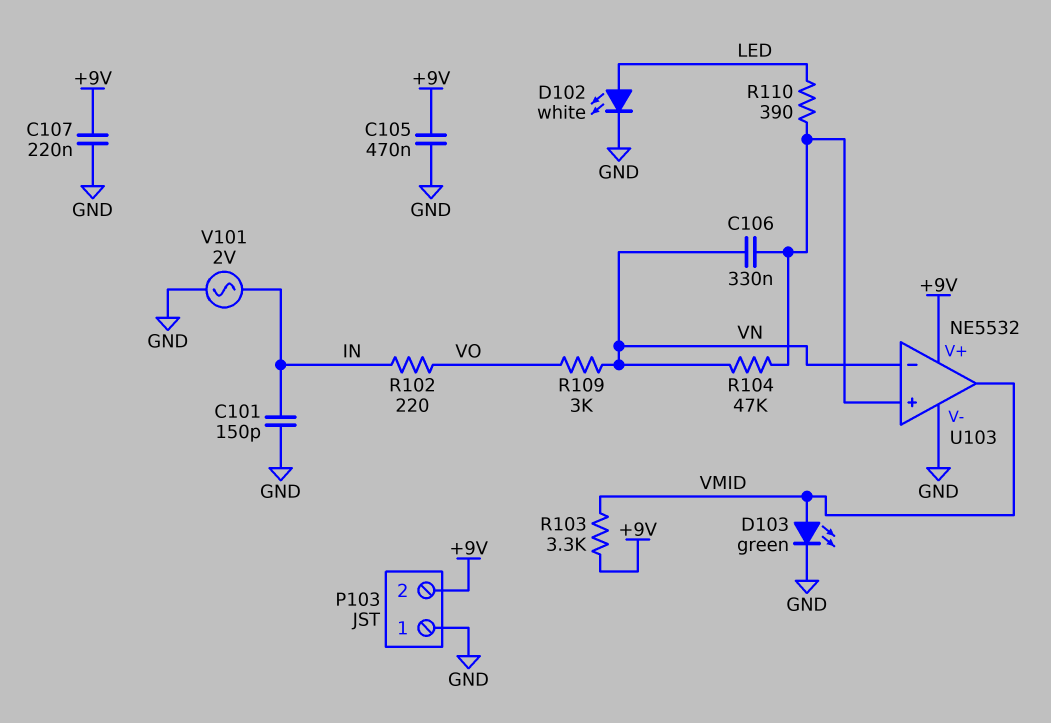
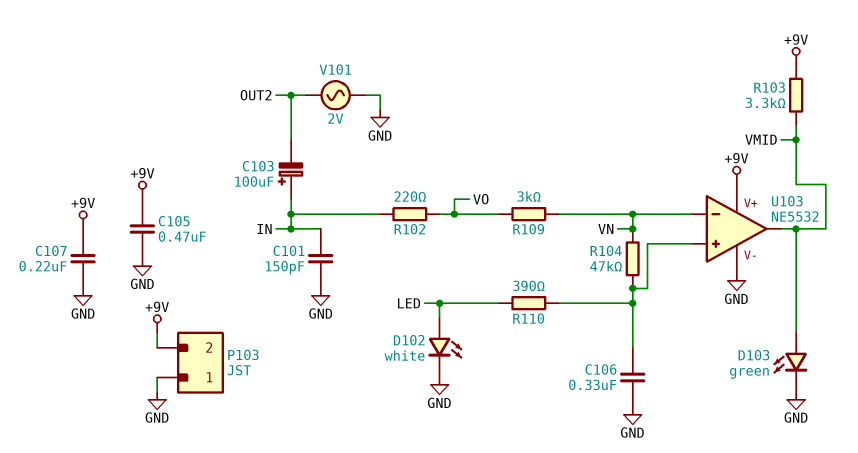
C103: none -> 100uF (plus IN, minus OUT2)
C106: 330nF (U103/in+, VN) -> 330nF (GND, U103/in+)
V101: AC 2V (GND, IN) -> AC 2V (GND, OUT2)

